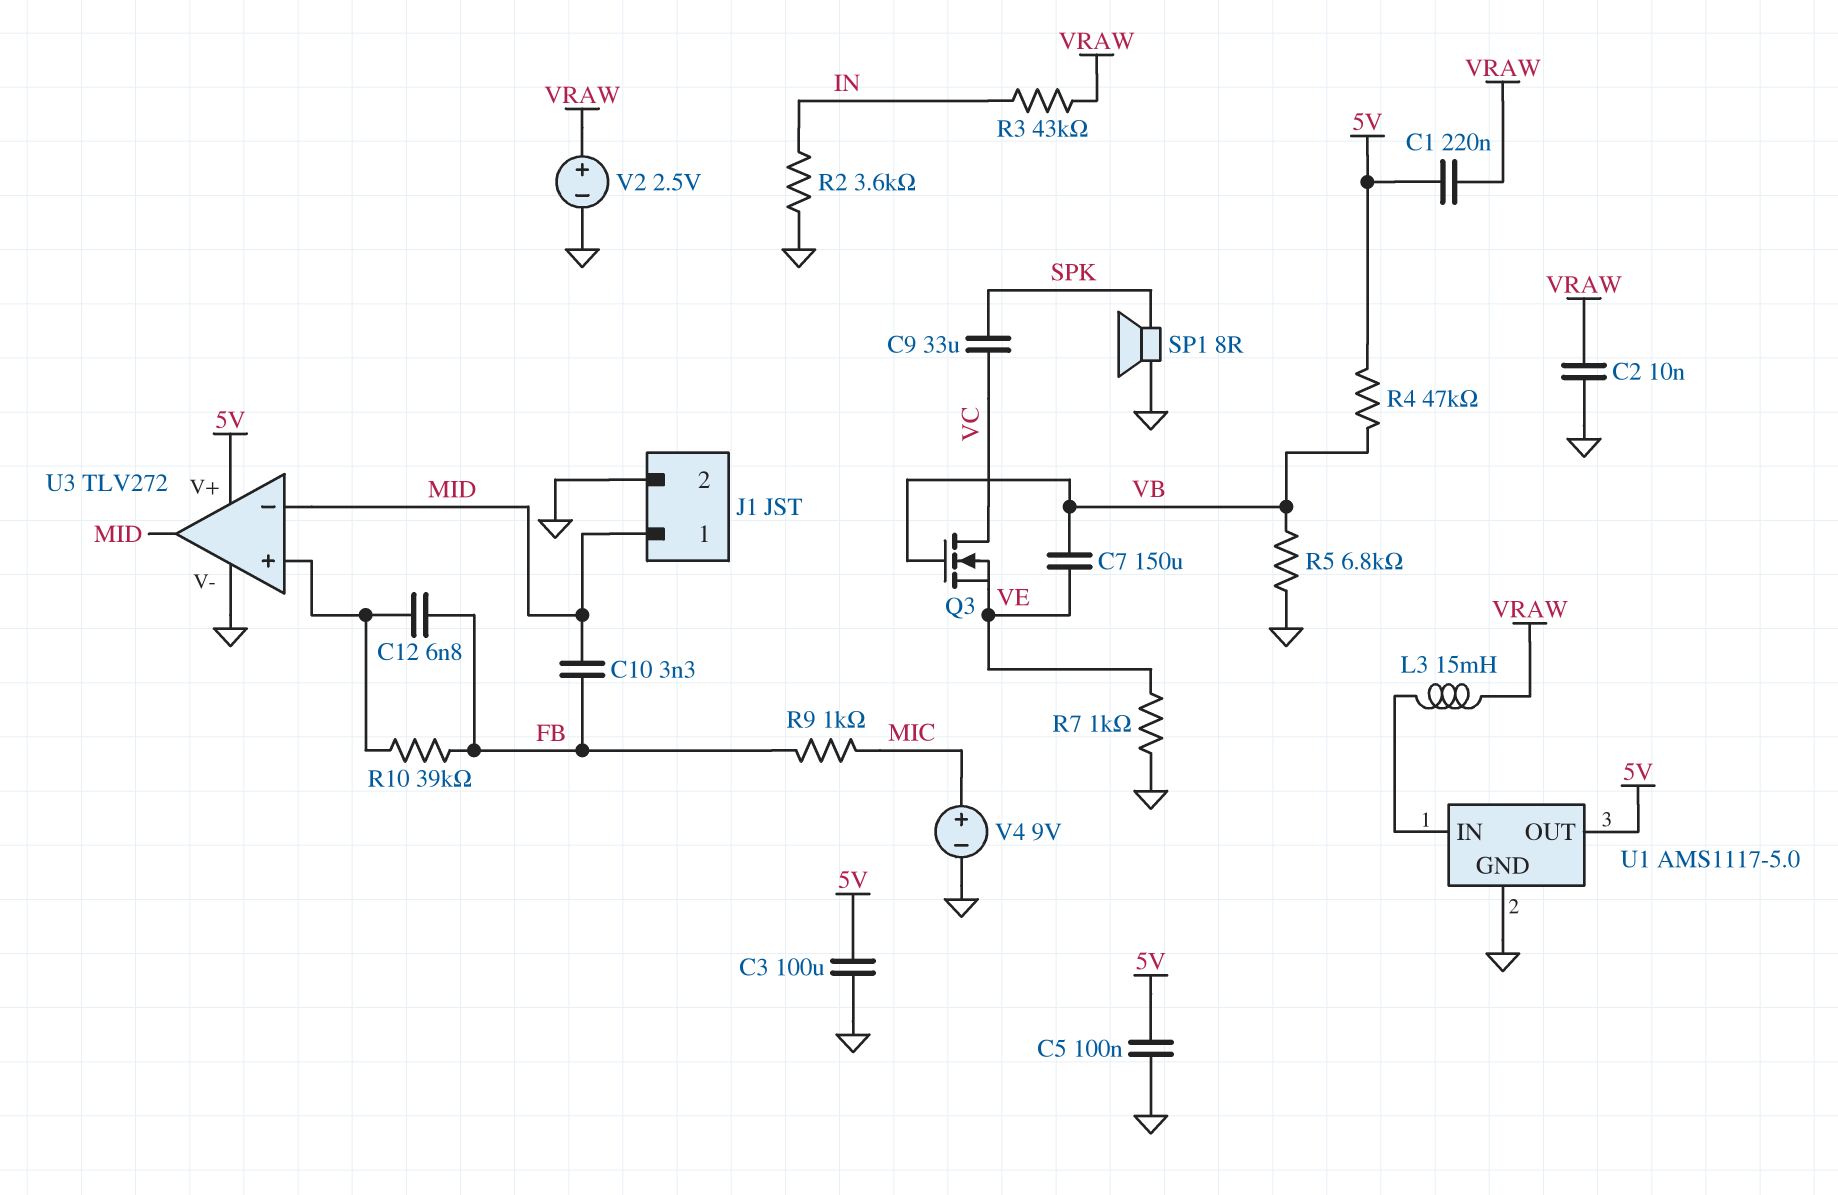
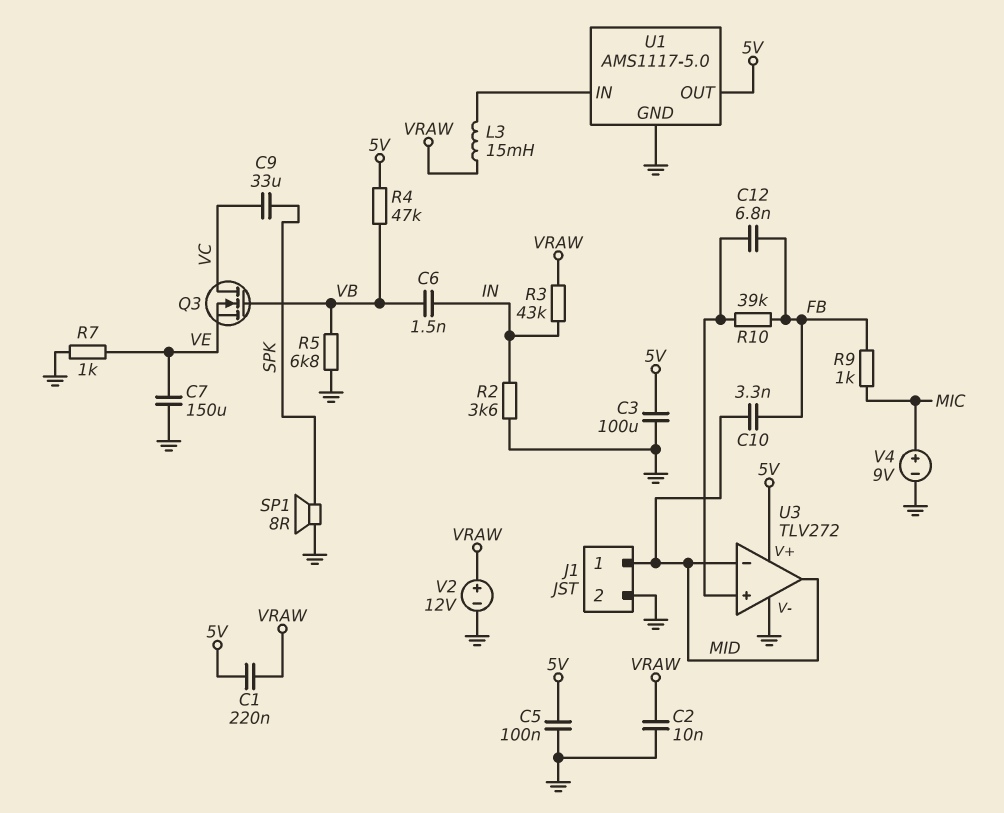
C6: none -> 1.5nF (IN, VB)
C7: 150uF (VB, VE) -> 150uF (GND, VE)
V2: 2.5V (plus VRAW, minus GND) -> 12V (plus VRAW, minus GND)

